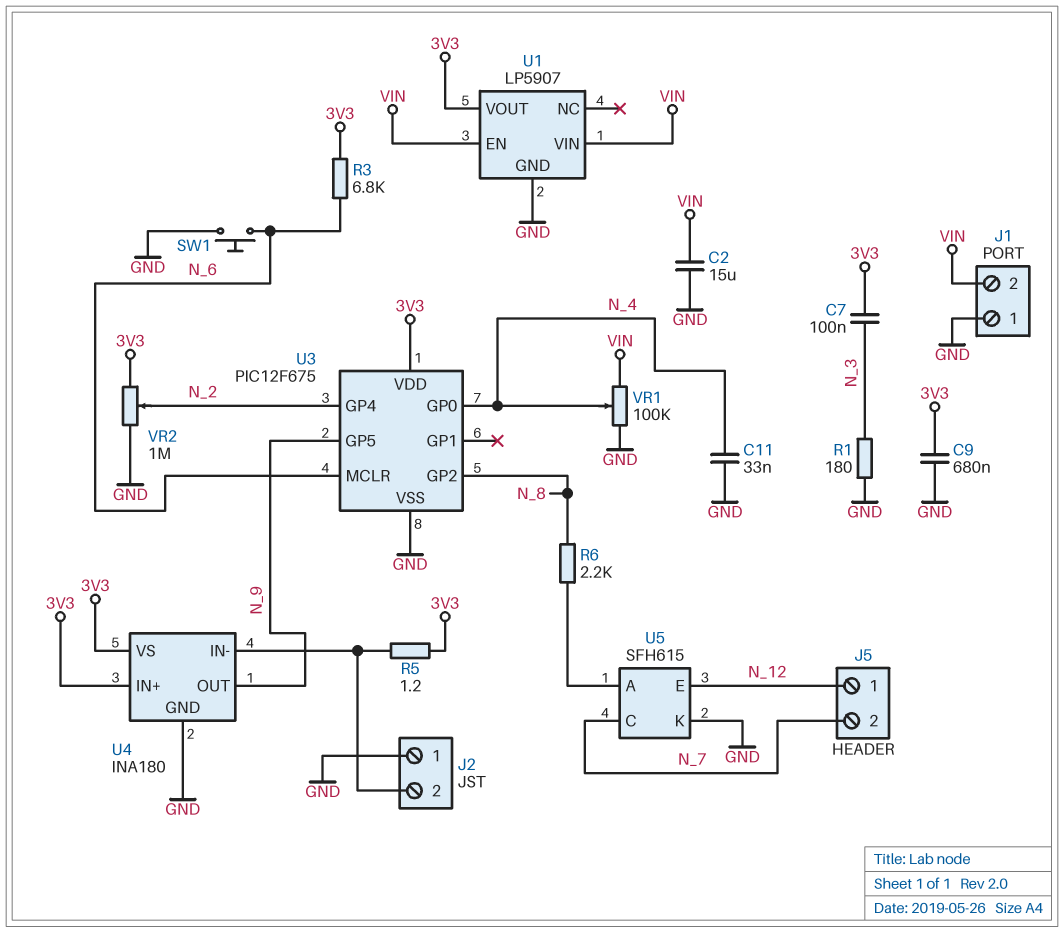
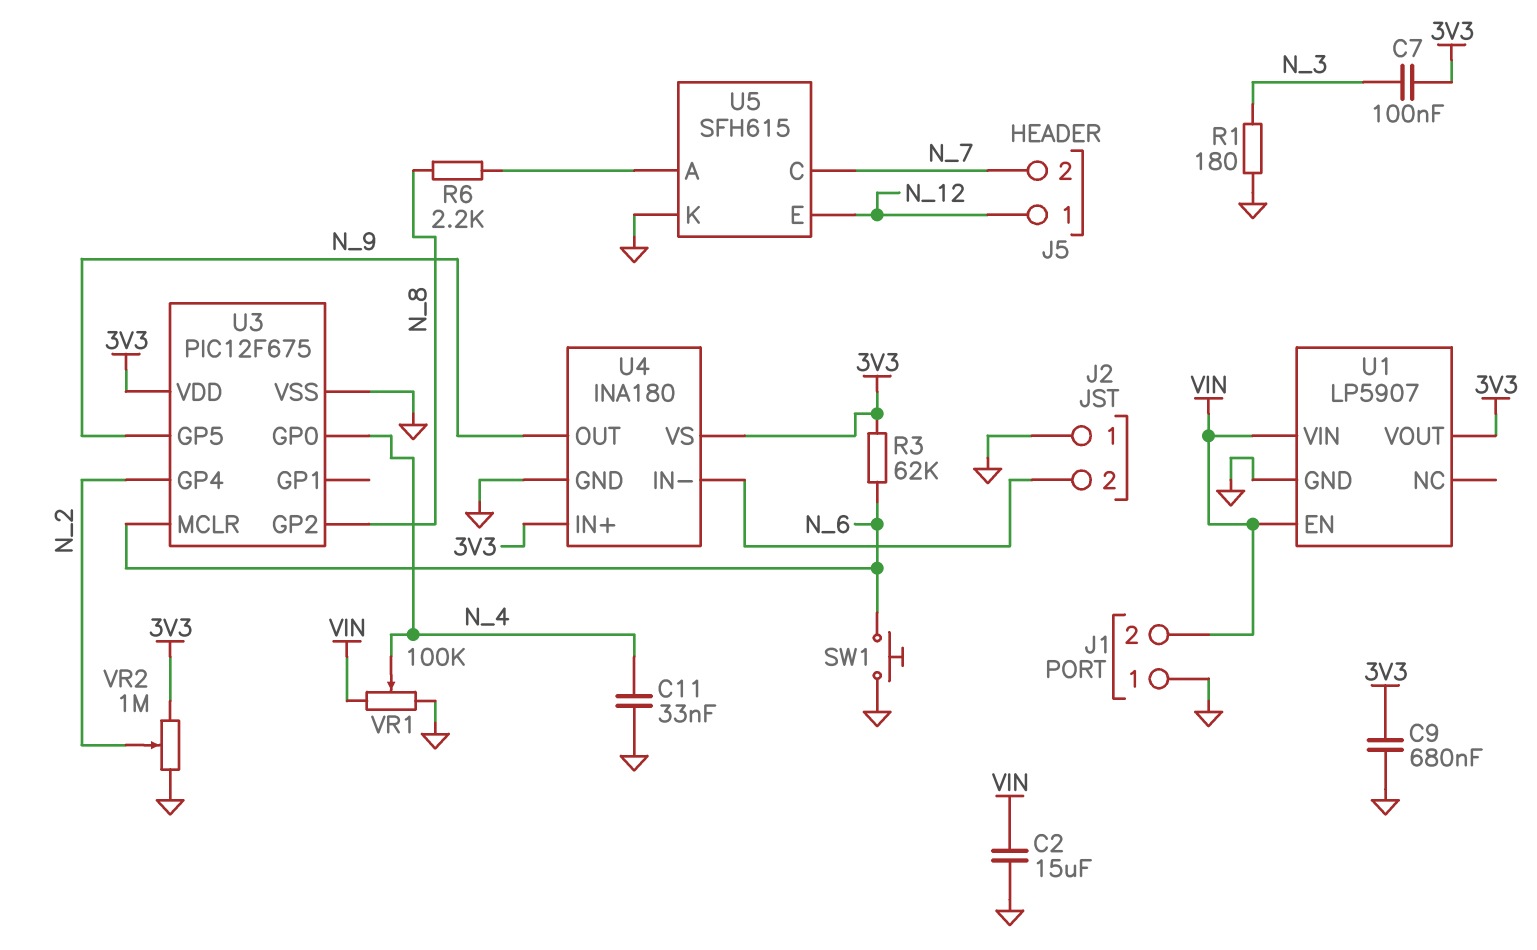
R3: 6.8k (3V3, N_6) -> 62k (3V3, N_6)
R5: 1.2 (3V3, J2/2) -> none

